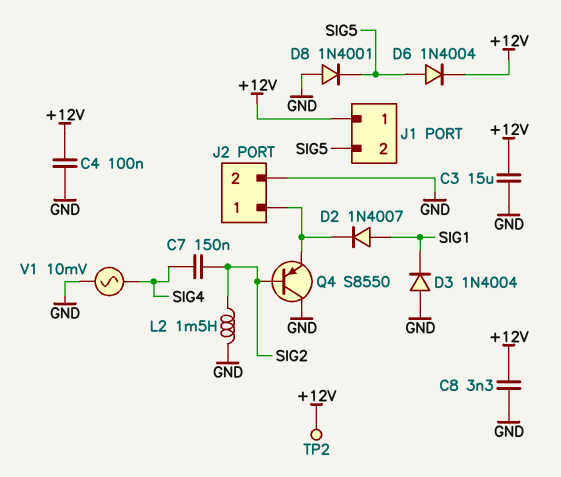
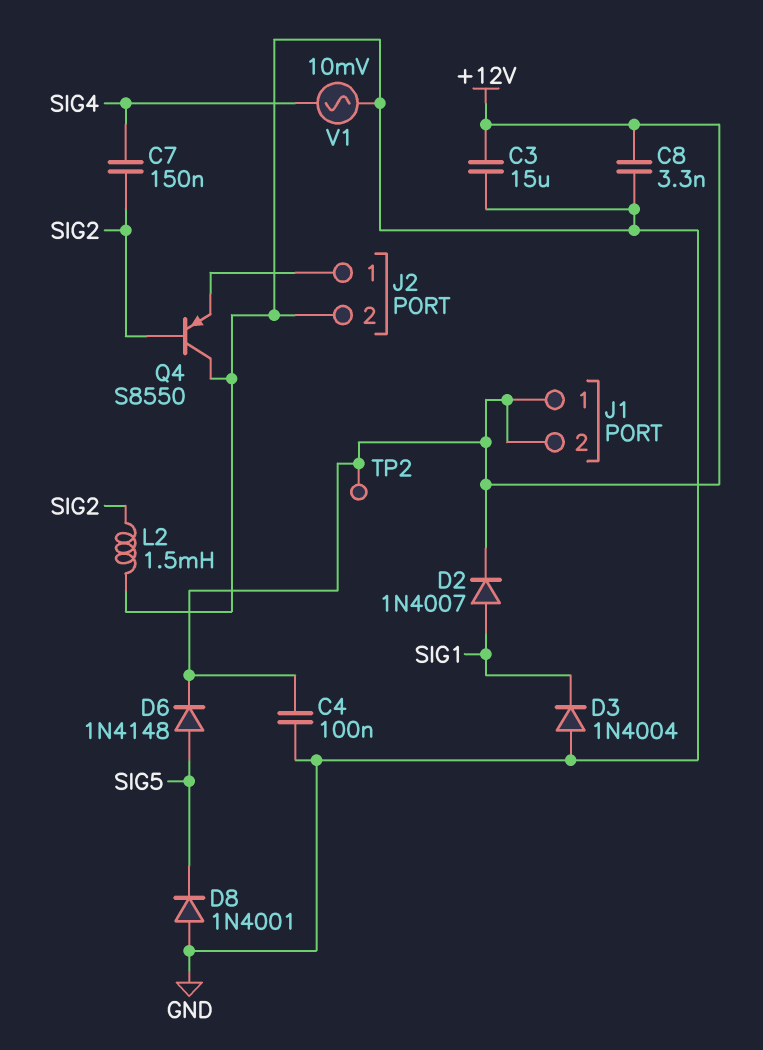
D2: diode 1N4007 (A SIG1, K J2/1) -> diode 1N4007 (A SIG1, K +12V)
D6: diode 1N4004 (A SIG5, K +12V) -> diode 1N4148 (A SIG5, K +12V)
J1 pin 2: SIG5 -> +12V

